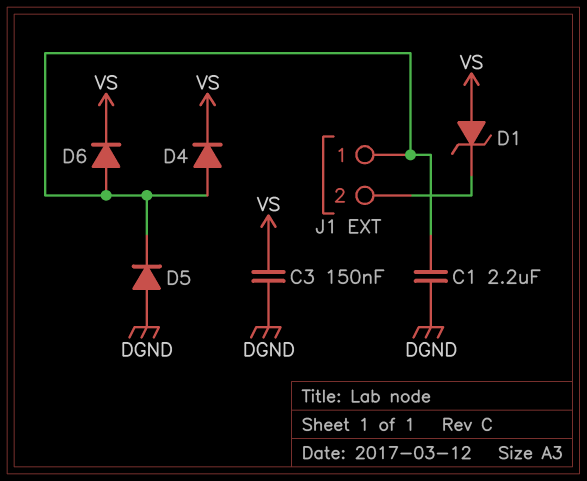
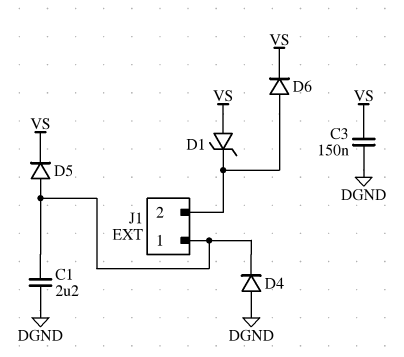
D4: diode (A J1/1, K VS) -> diode (A DGND, K J1/1)
D5: diode (A DGND, K J1/1) -> diode (A J1/1, K VS)
D6: diode (A J1/1, K VS) -> diode (A J1/2, K VS)

